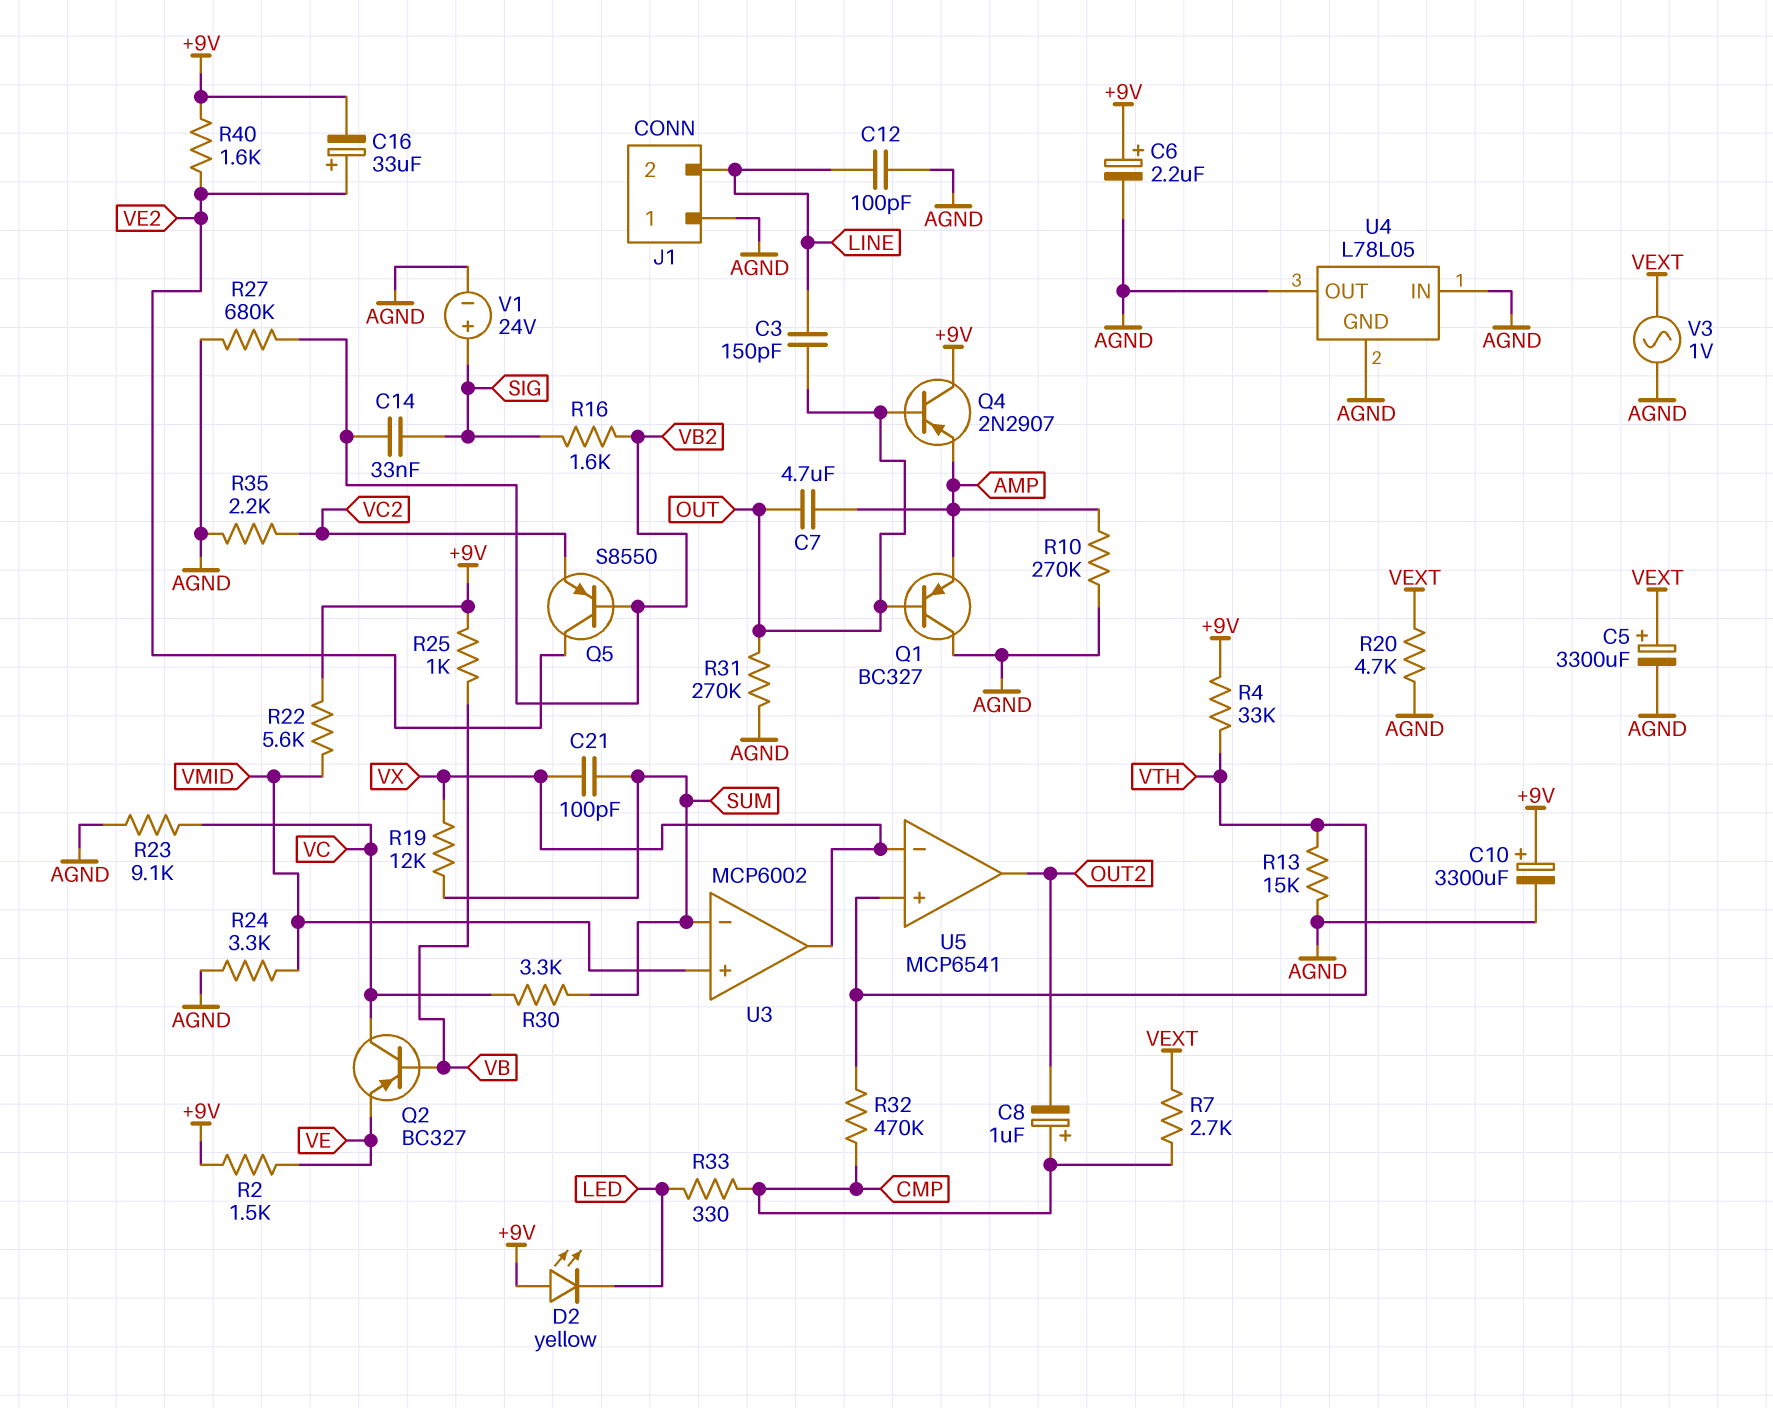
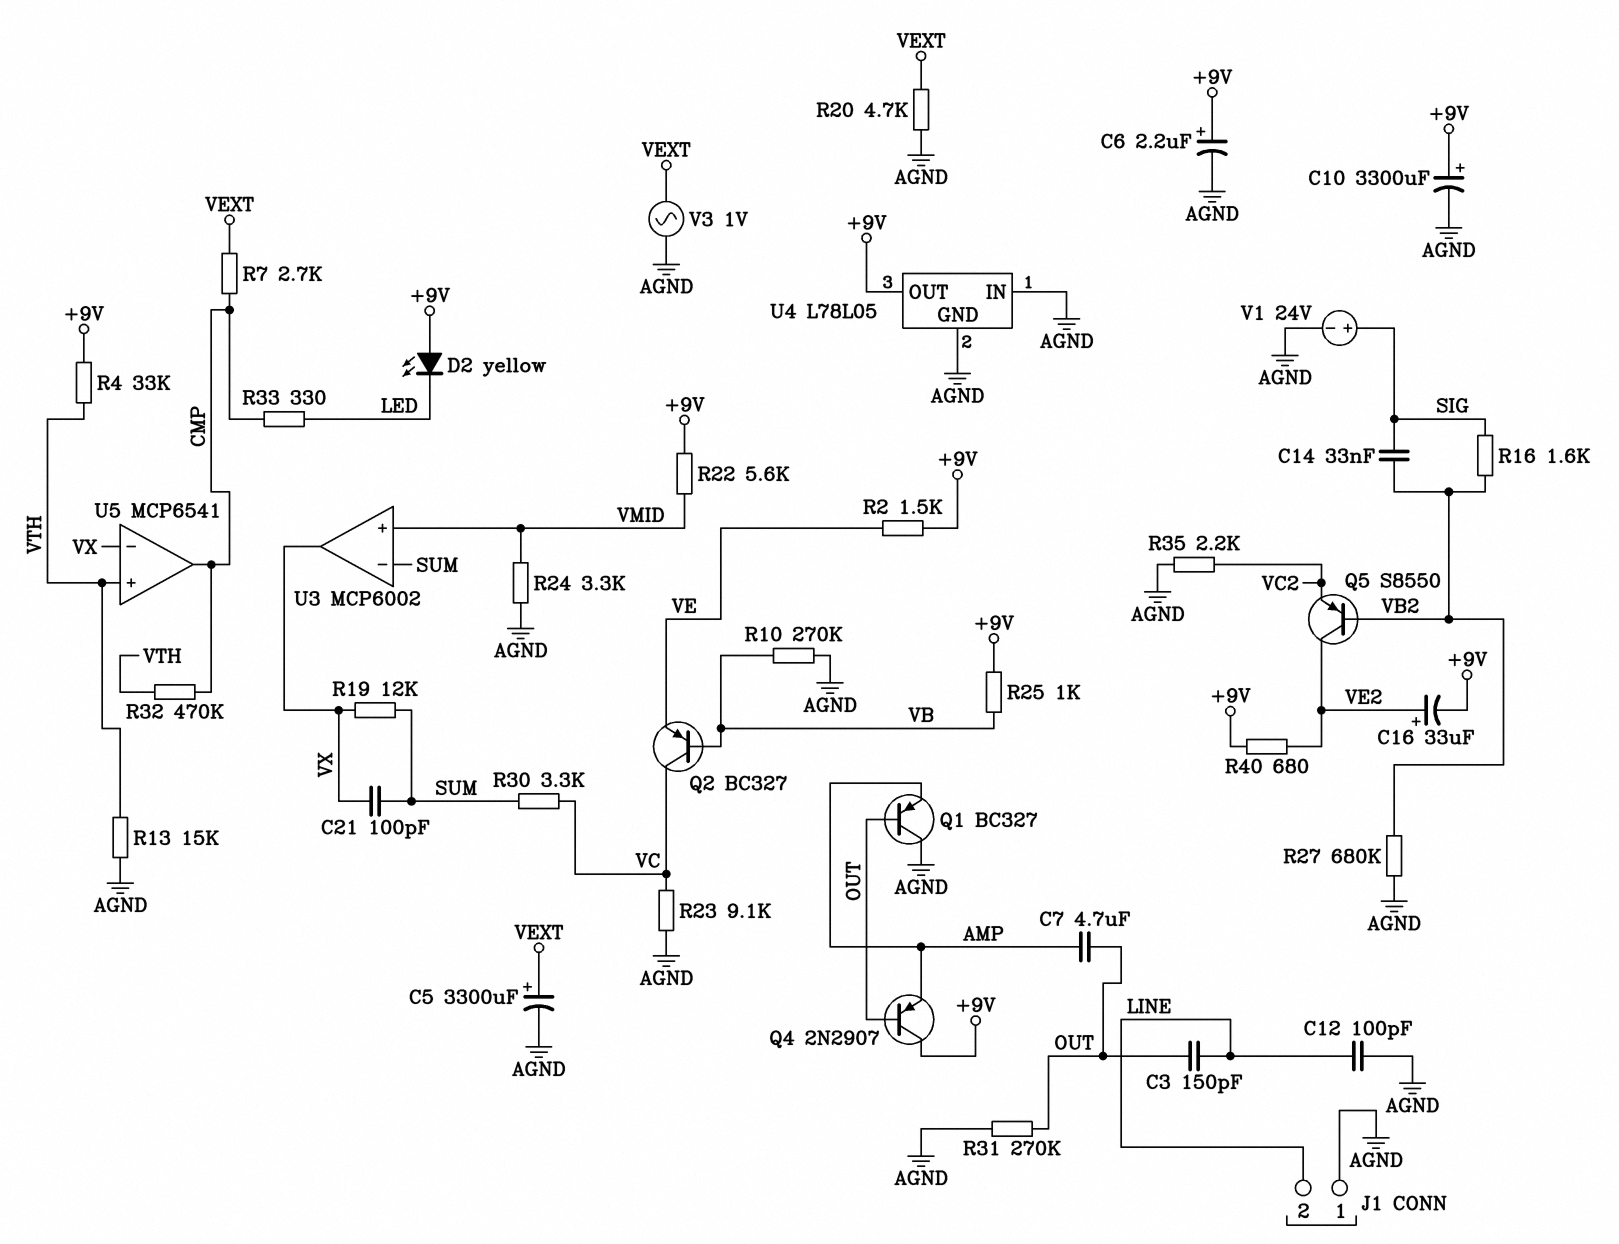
C8: 1uF (plus CMP, minus OUT2) -> none
R10: 270k (AGND, AMP) -> 270k (AGND, VB)
R40: 1.6k (+9V, VE2) -> 680 (+9V, VE2)
U4 pin OUT: AGND -> +9V
U5 pin out: OUT2 -> CMP

